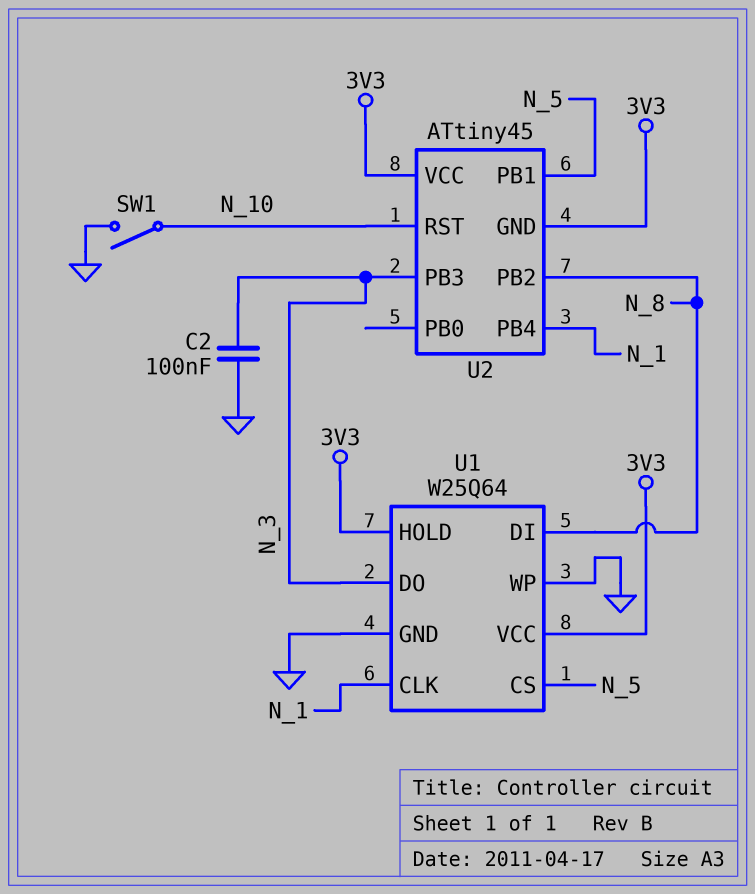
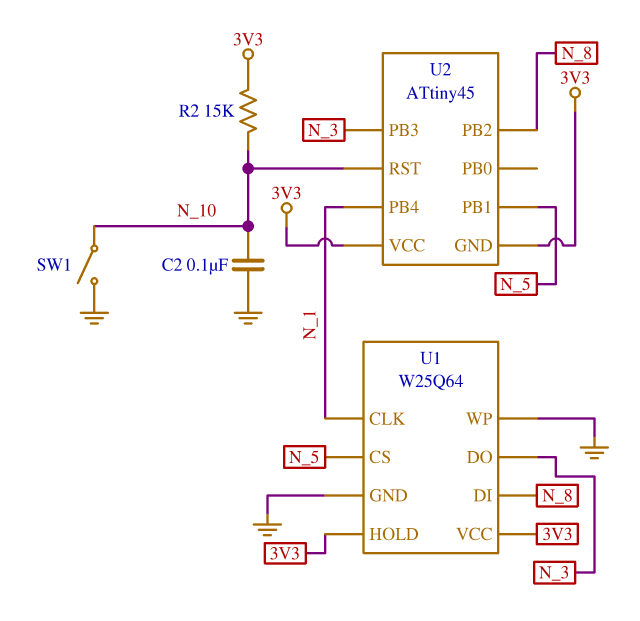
C2: 100nF (GND, N_3) -> 100nF (GND, N_10)
R2: none -> 15k (3V3, N_10)

